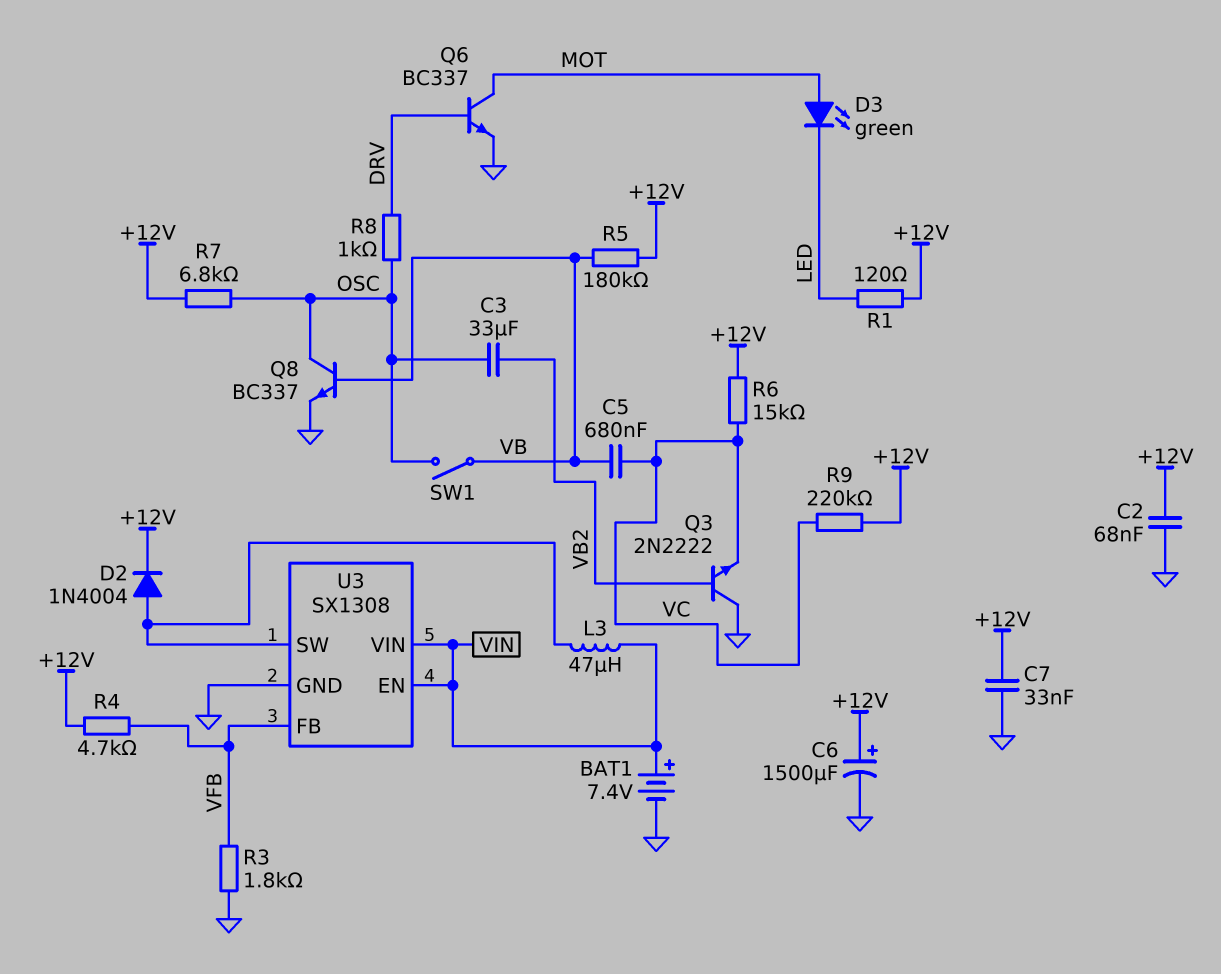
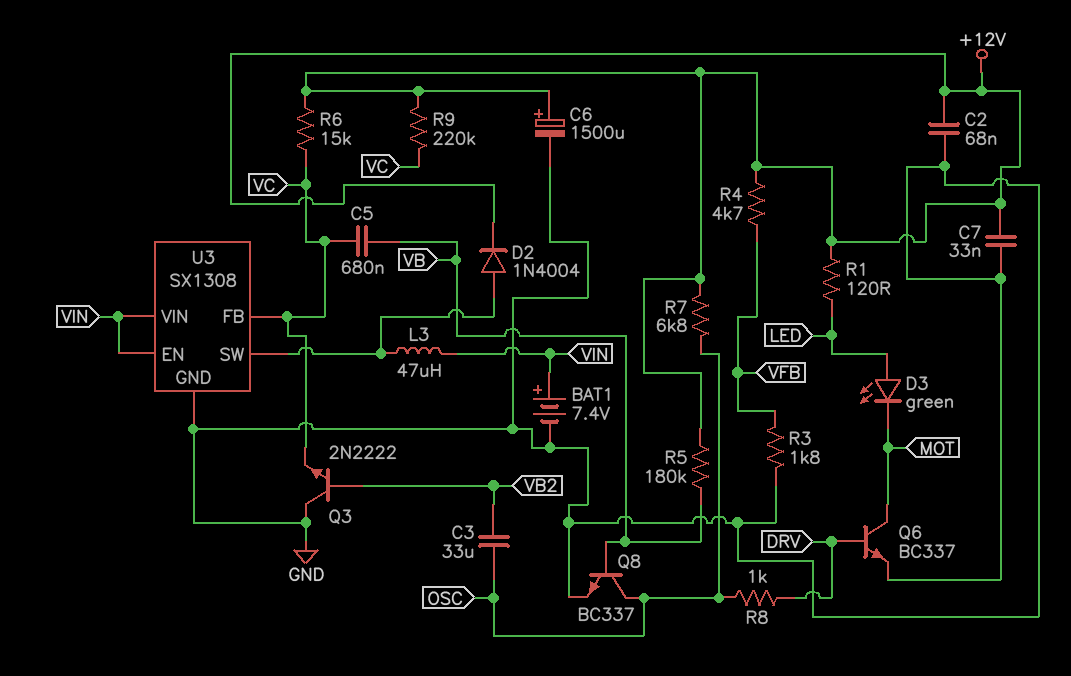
D3: LED green (A MOT, K LED) -> LED green (A LED, K MOT)
SW1: switch (OSC, VB) -> none
U3 pin FB: VFB -> VC

